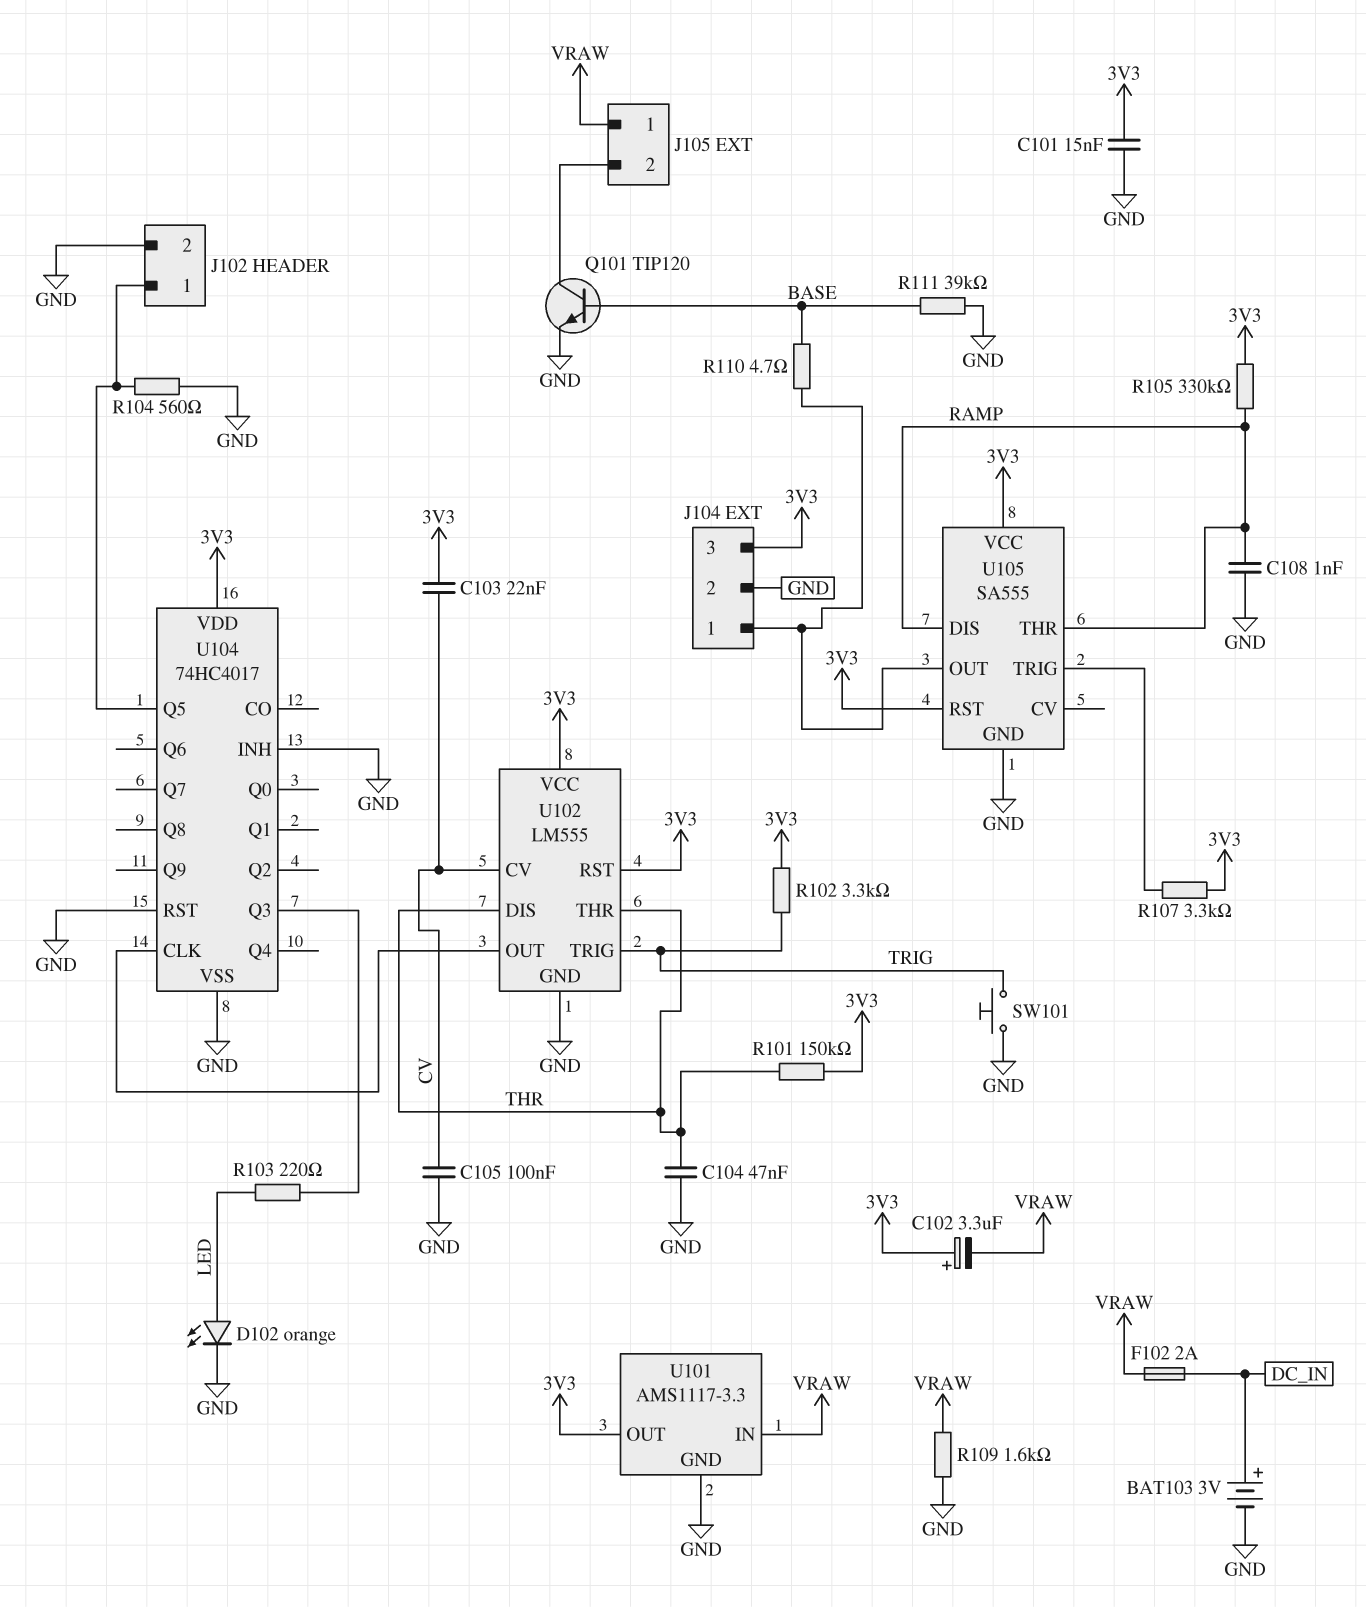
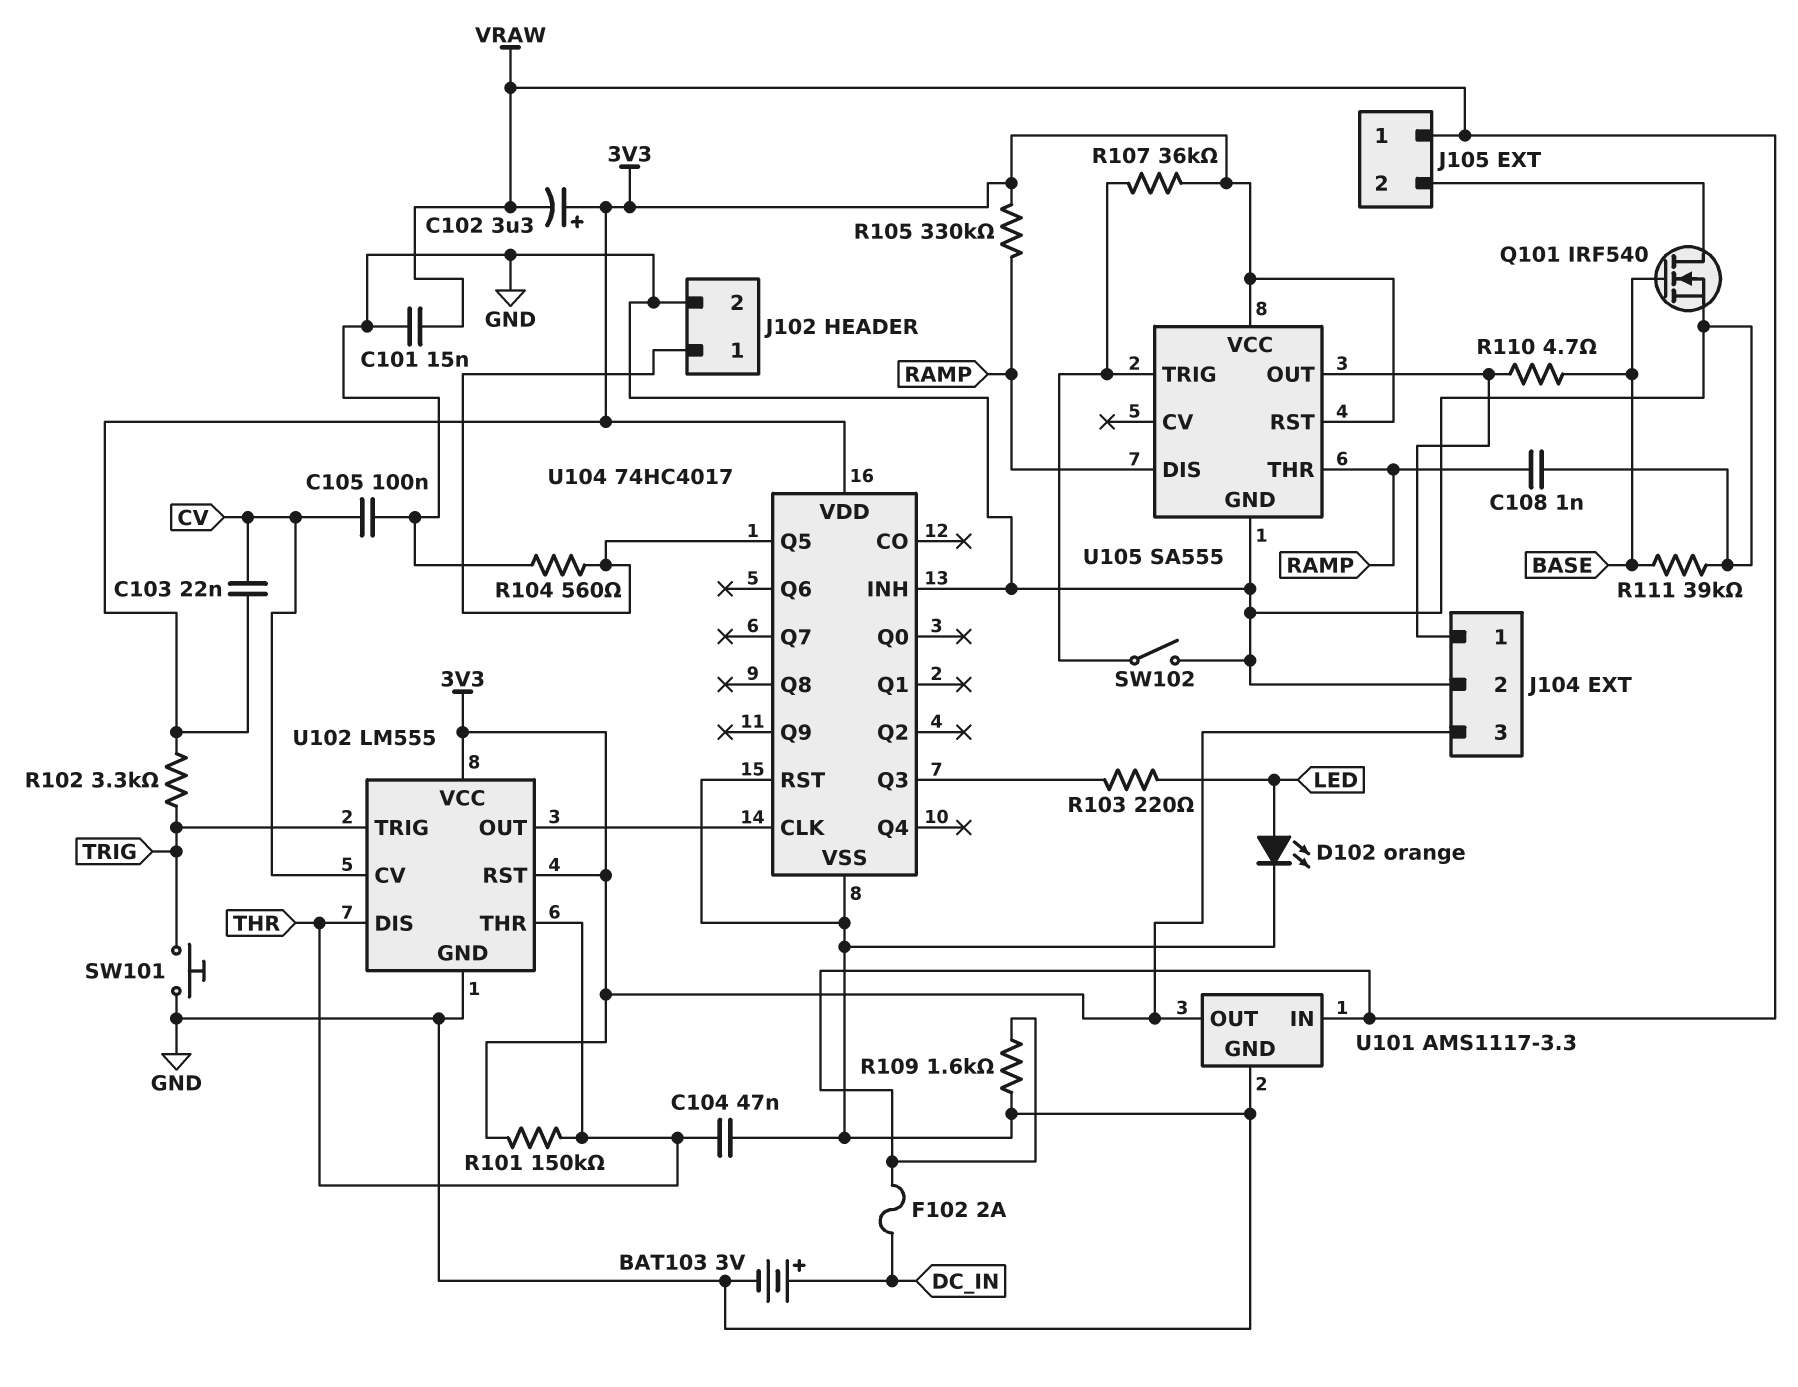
C101: 15nF (3V3, GND) -> 15nF (GND, VRAW)
Q101: NPN TIP120 (B BASE, C J105/2, E GND) -> NMOS IRF540 (G BASE, D J105/2, S GND)
R107: 3.3k (3V3, U105/TRIG) -> 36k (3V3, U105/TRIG)
SW102: none -> switch (GND, U105/TRIG)

